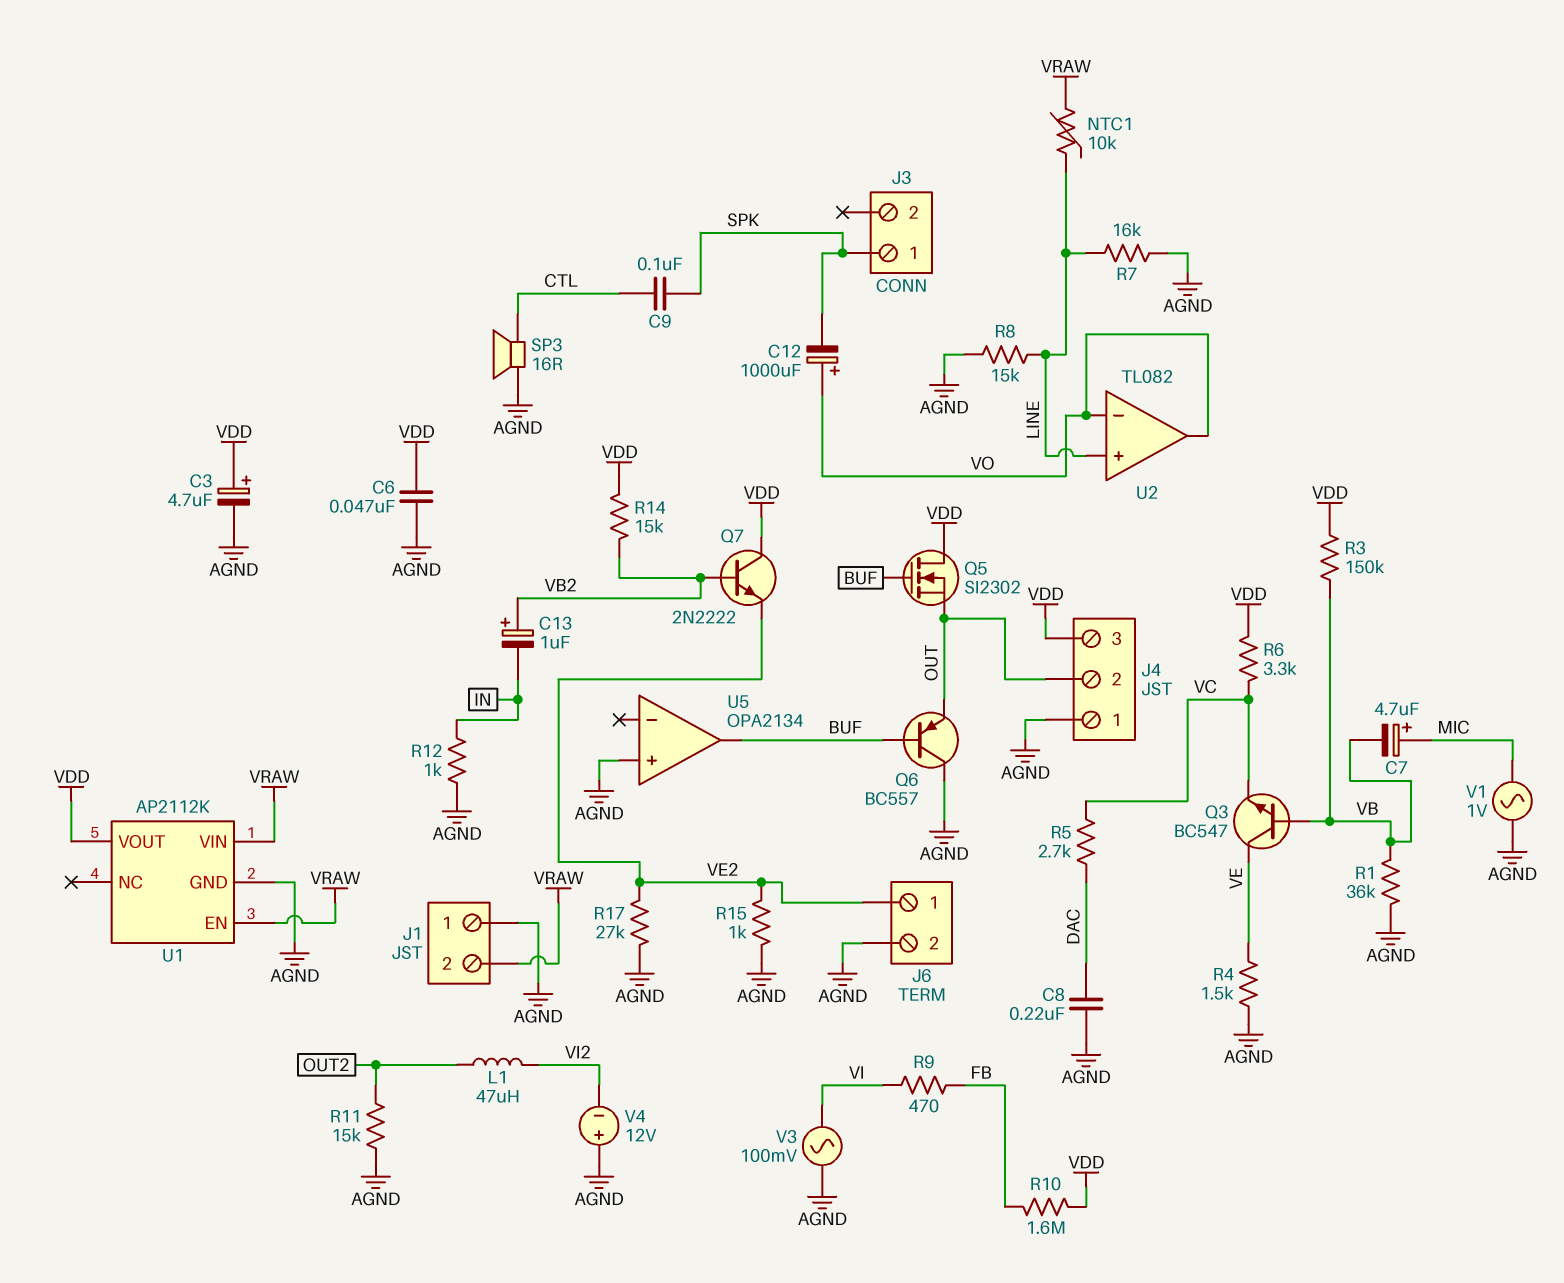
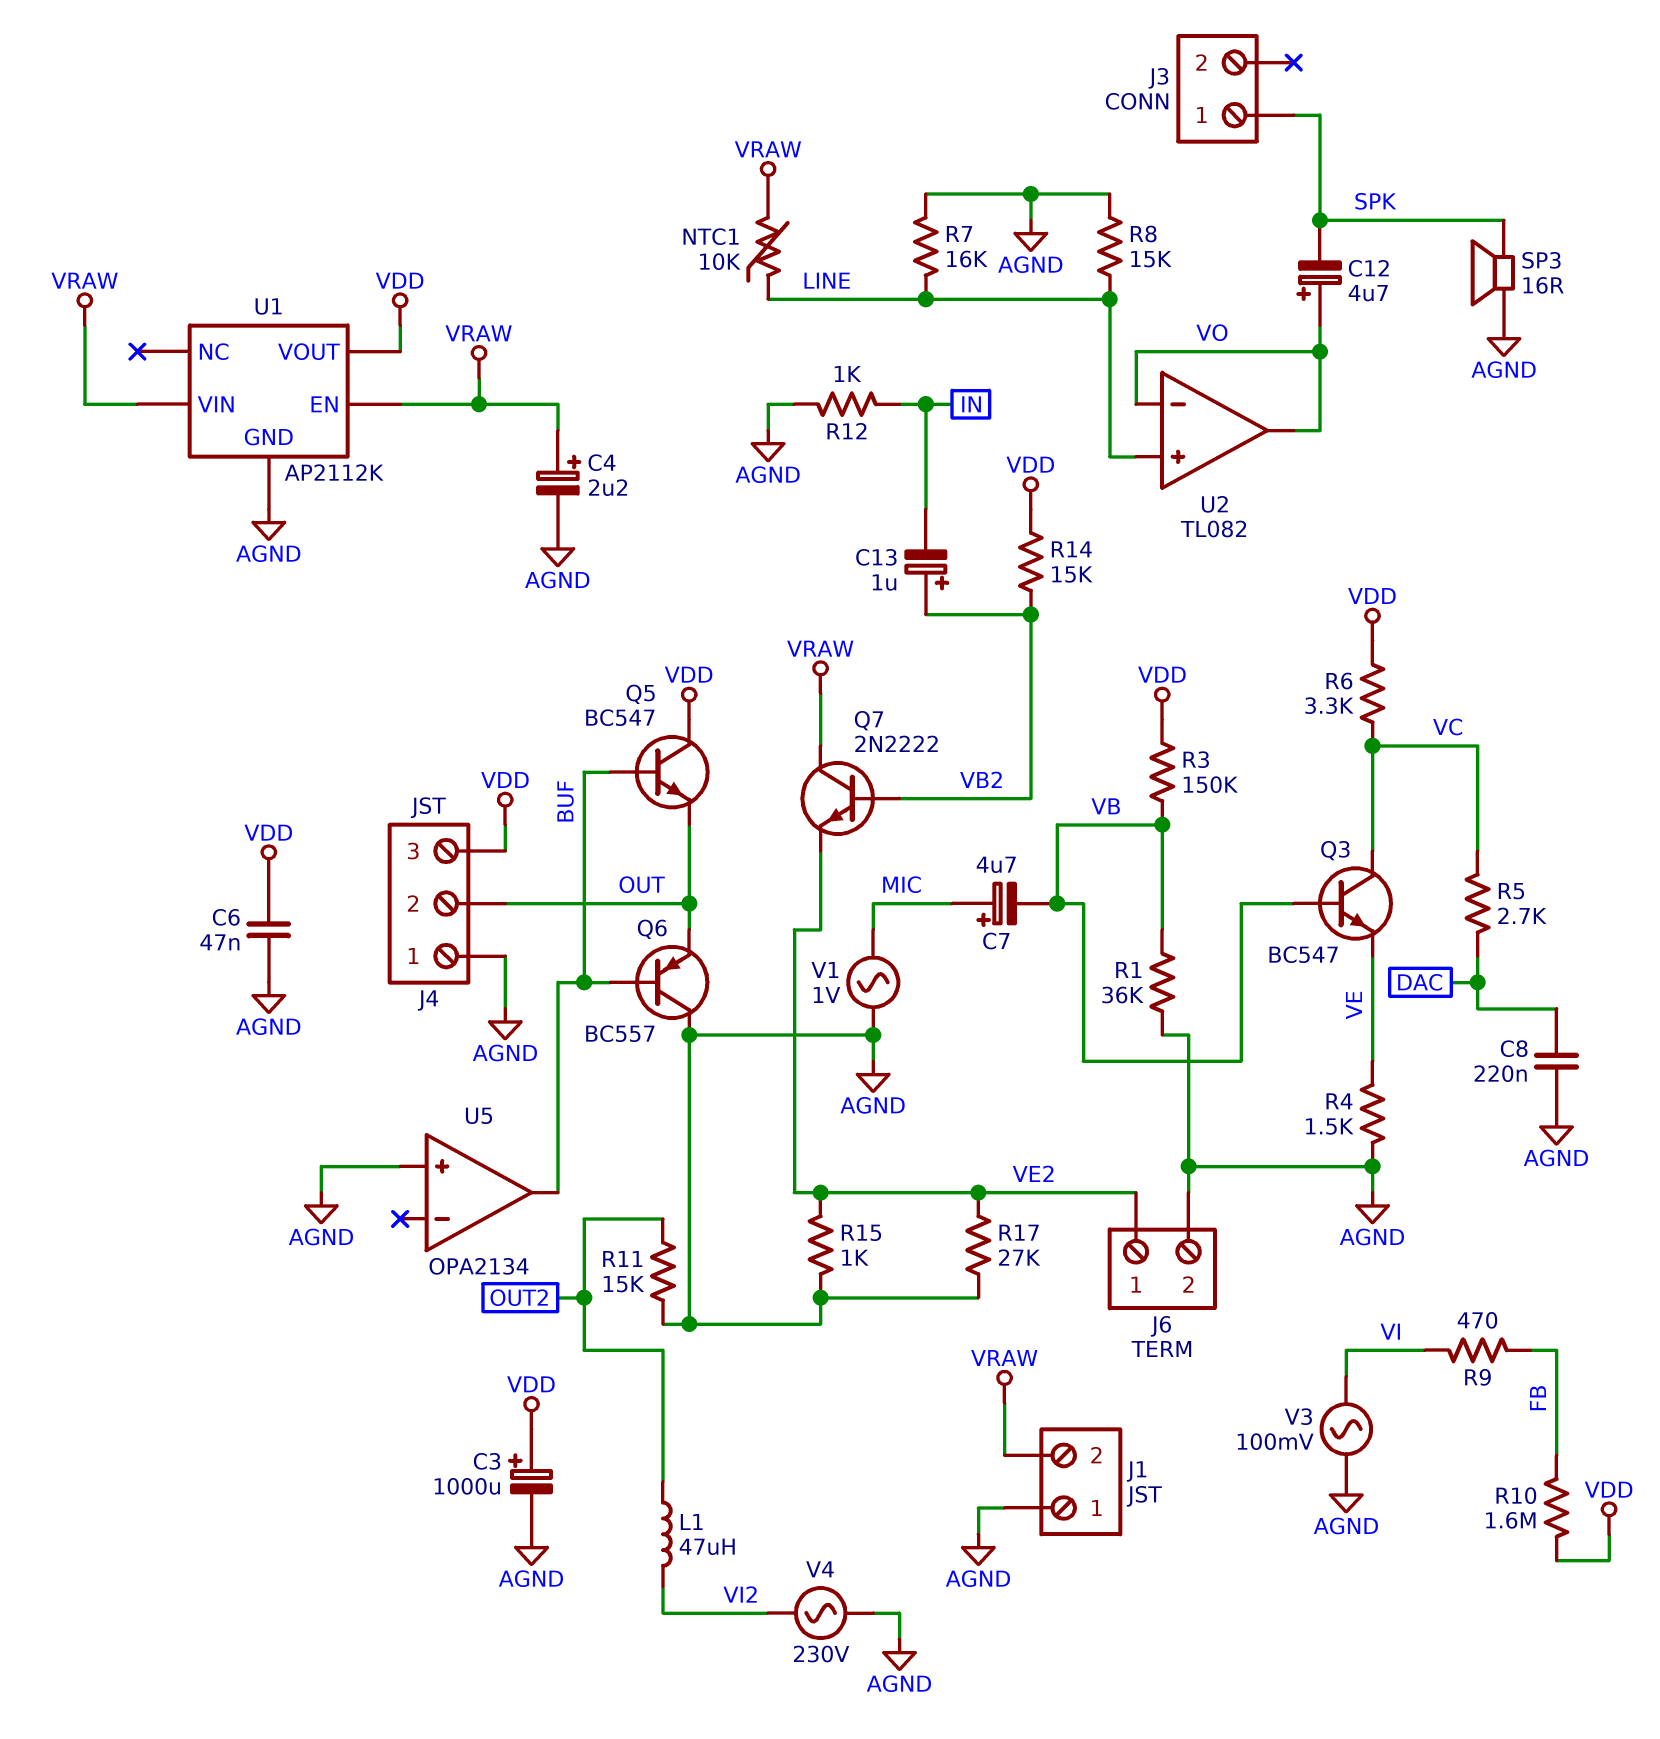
C3: 4.7uF (plus VDD, minus AGND) -> 1000uF (plus VDD, minus AGND)
C4: none -> 2.2uF (plus VRAW, minus AGND)
C9: 100nF (CTL, SPK) -> none
C12: 1000uF (plus VO, minus SPK) -> 4.7uF (plus VO, minus SPK)
Q3: NPN BC547 (B VB, C VE, E VC) -> NPN BC547 (B VB, C VC, E VE)
Q5: NMOS SI2302 (G BUF, D VDD, S OUT) -> NPN BC547 (B BUF, C VDD, E OUT)
Q7: NPN 2N2222 (B VB2, C VDD, E VE2) -> NPN 2N2222 (B VB2, C VRAW, E VE2)
SP3: speaker 16R (AGND, CTL) -> speaker 16R (AGND, SPK)
V4: 12V (plus AGND, minus VI2) -> AC 230V (AGND, VI2)

